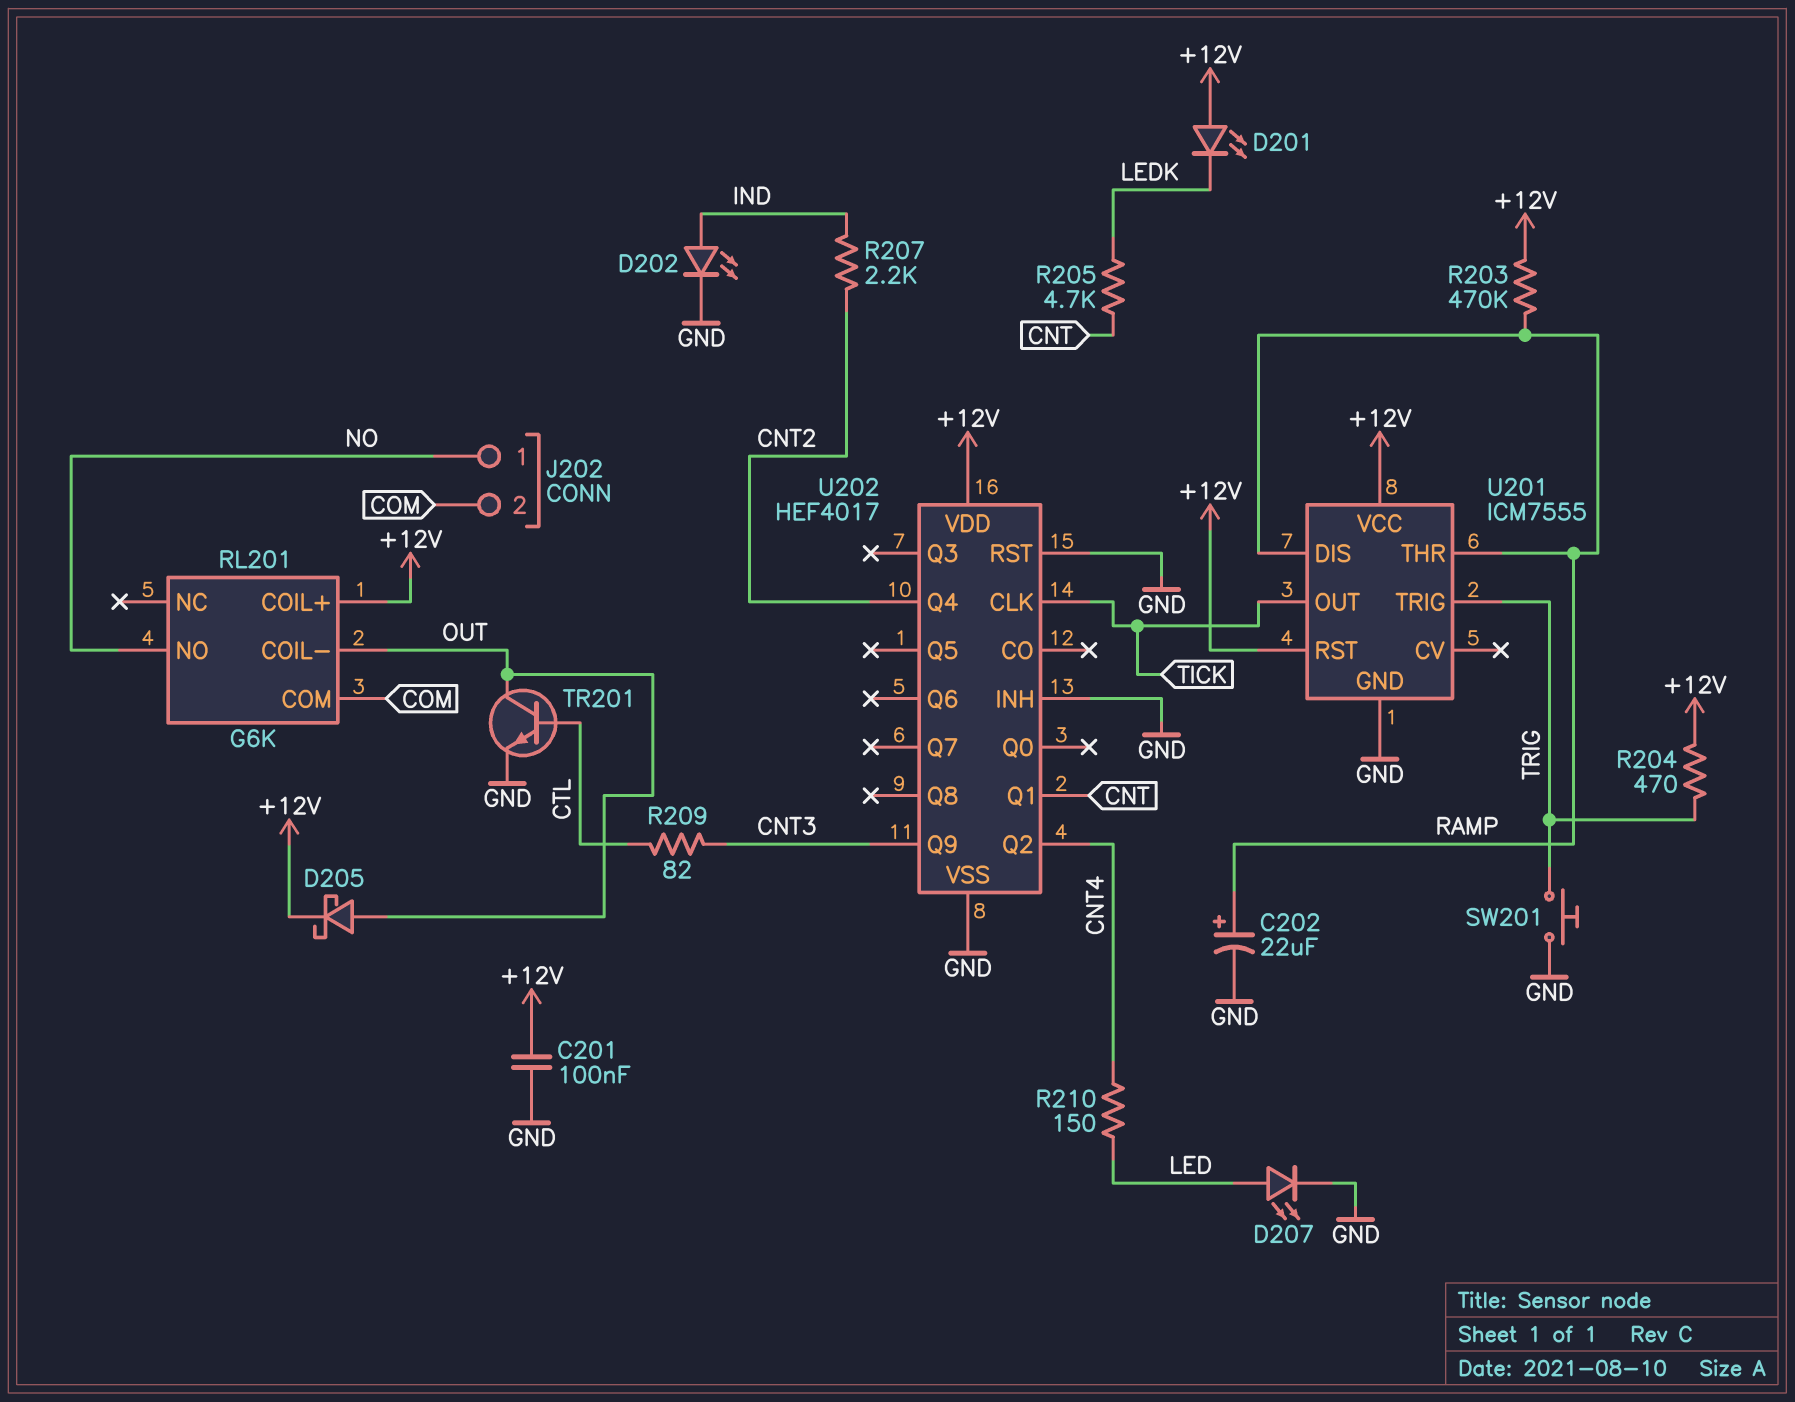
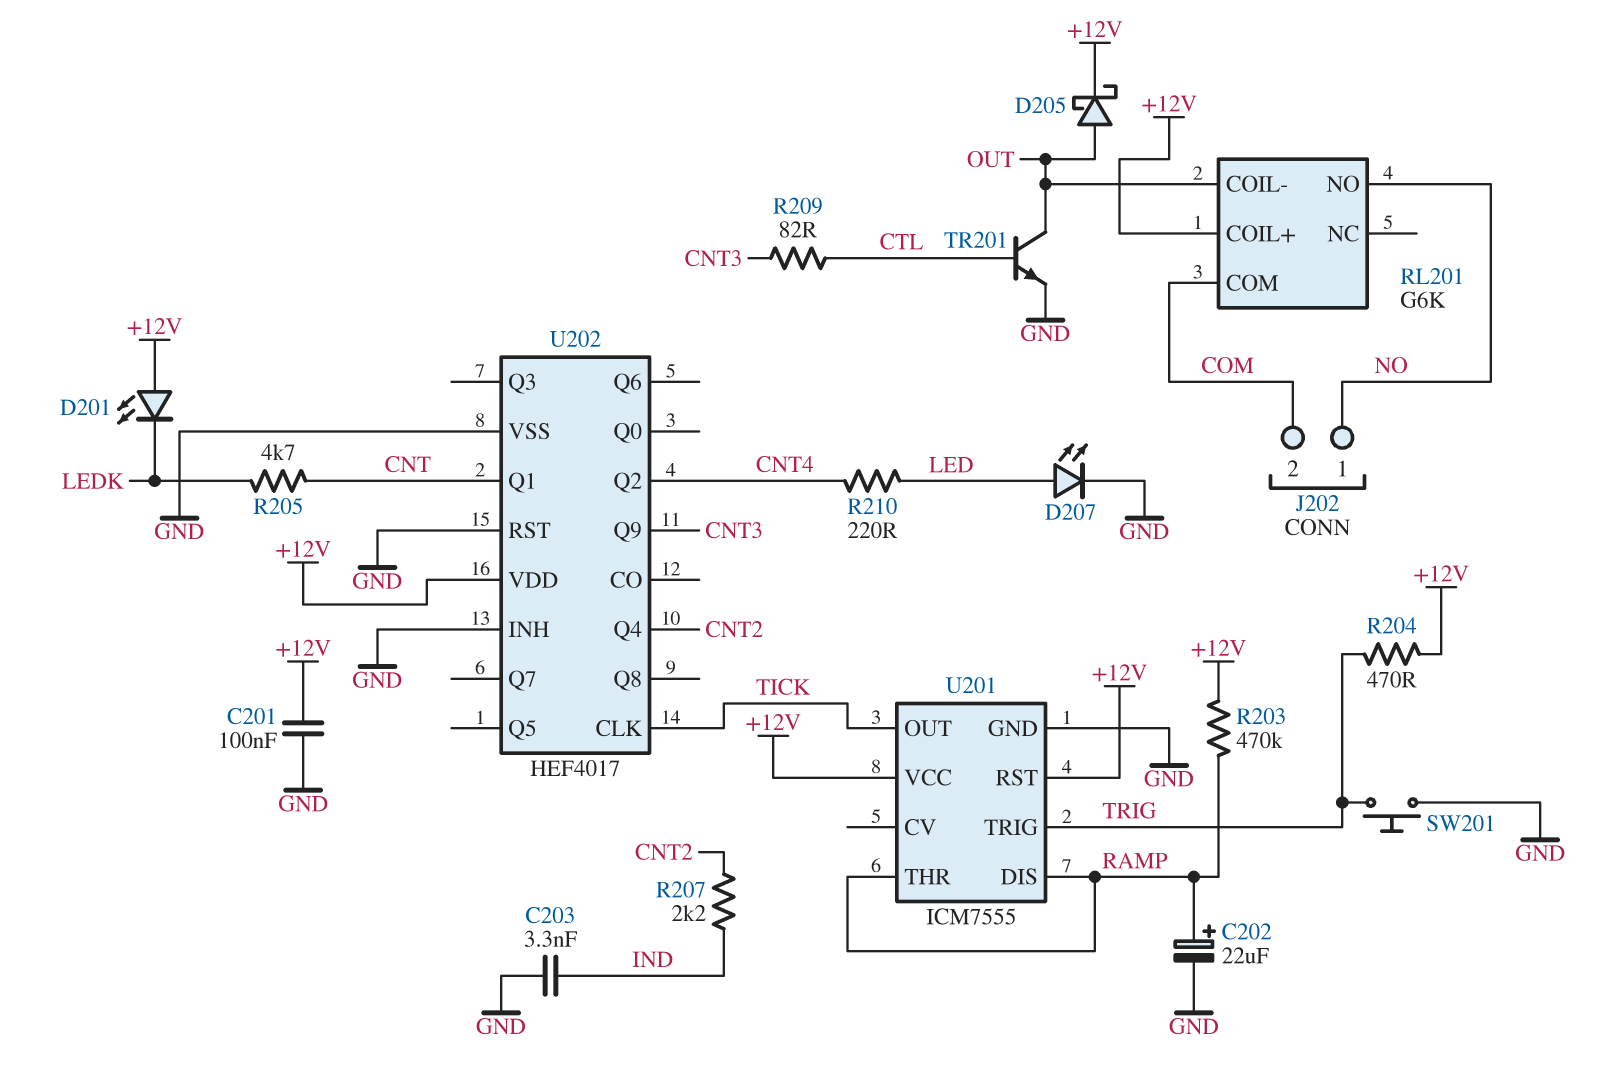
C203: none -> 3.3nF (GND, IND)
D202: LED (A IND, K GND) -> none
R210: 150 (CNT4, LED) -> 220 (CNT4, LED)

